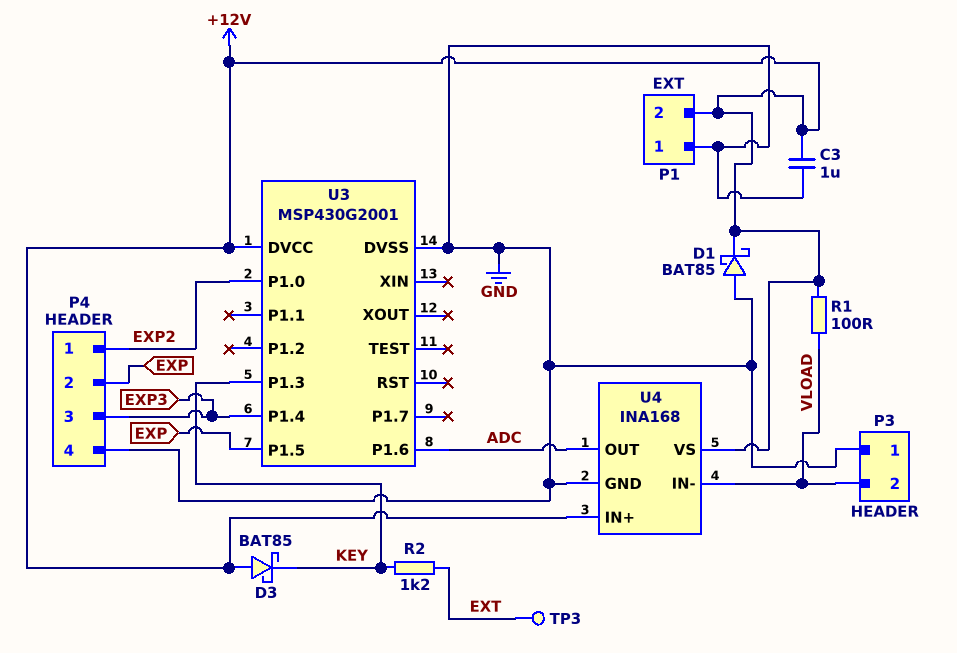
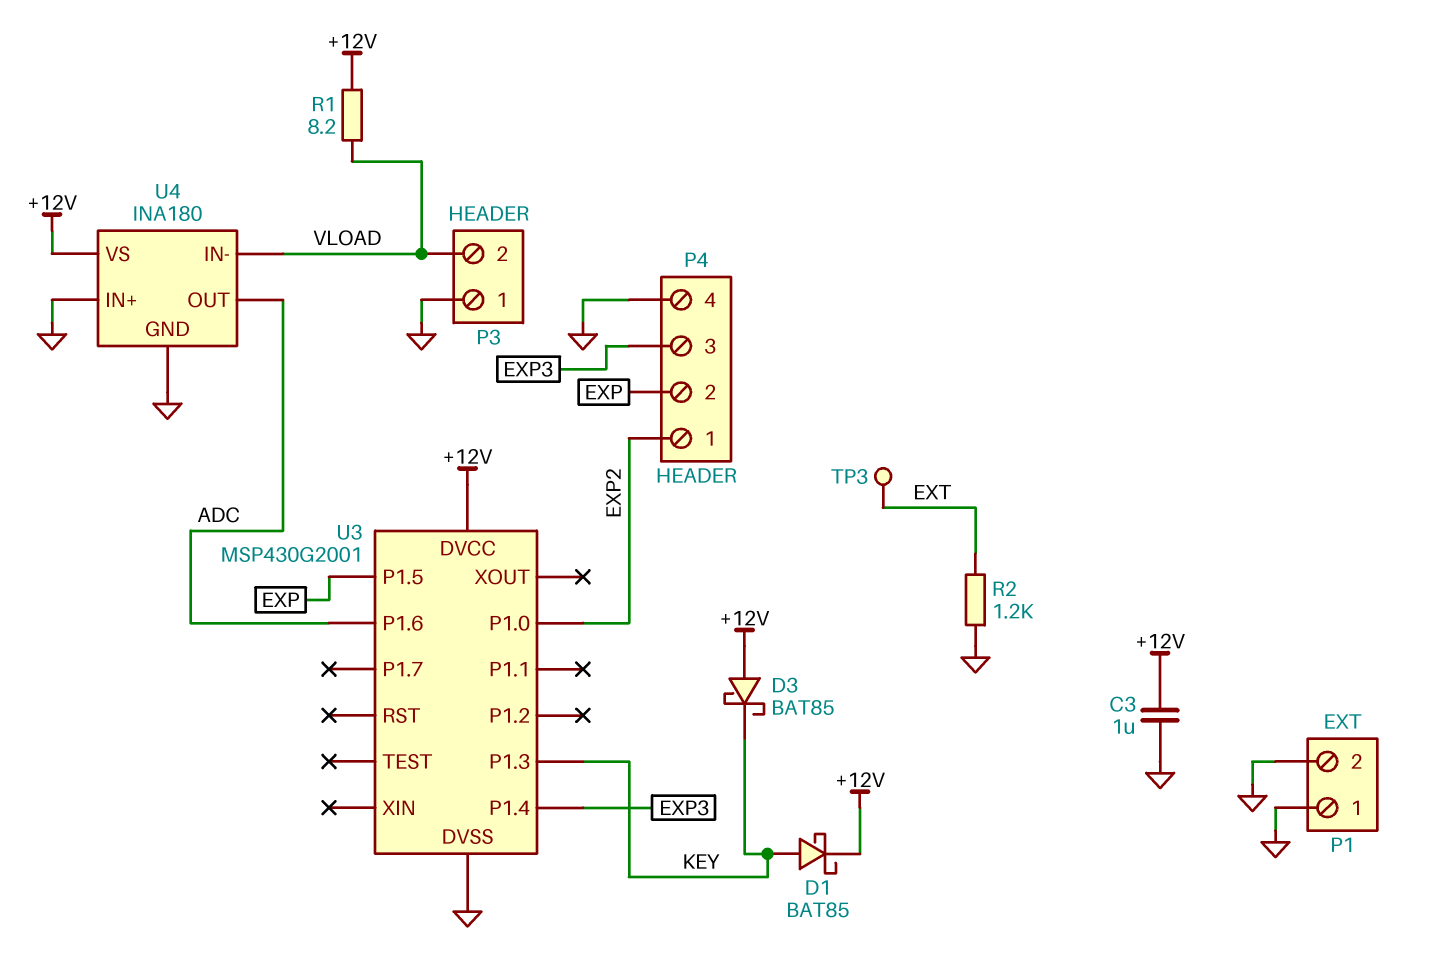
D1: schottky BAT85 (A GND, K +12V) -> schottky BAT85 (A KEY, K +12V)
P1 pin 2: +12V -> GND
R1: 100 (+12V, VLOAD) -> 8.2 (+12V, VLOAD)
R2: 1.2k (EXT, KEY) -> 1.2k (EXT, GND)
U4: INA168 -> INA180
U4 pin IN+: +12V -> GND

